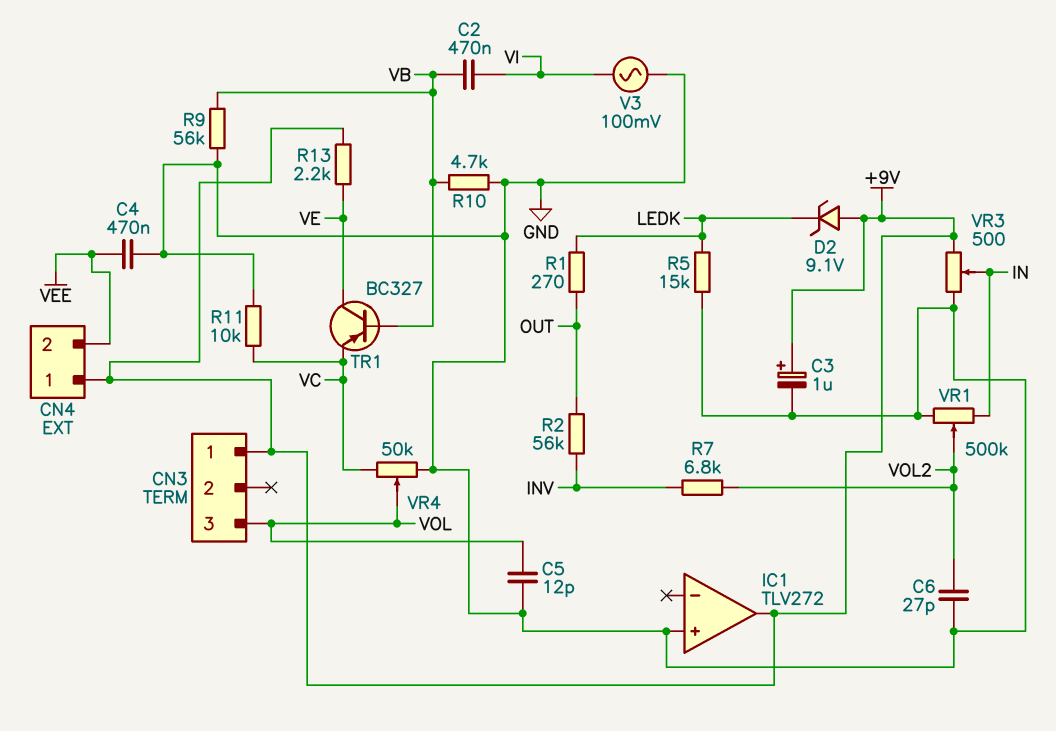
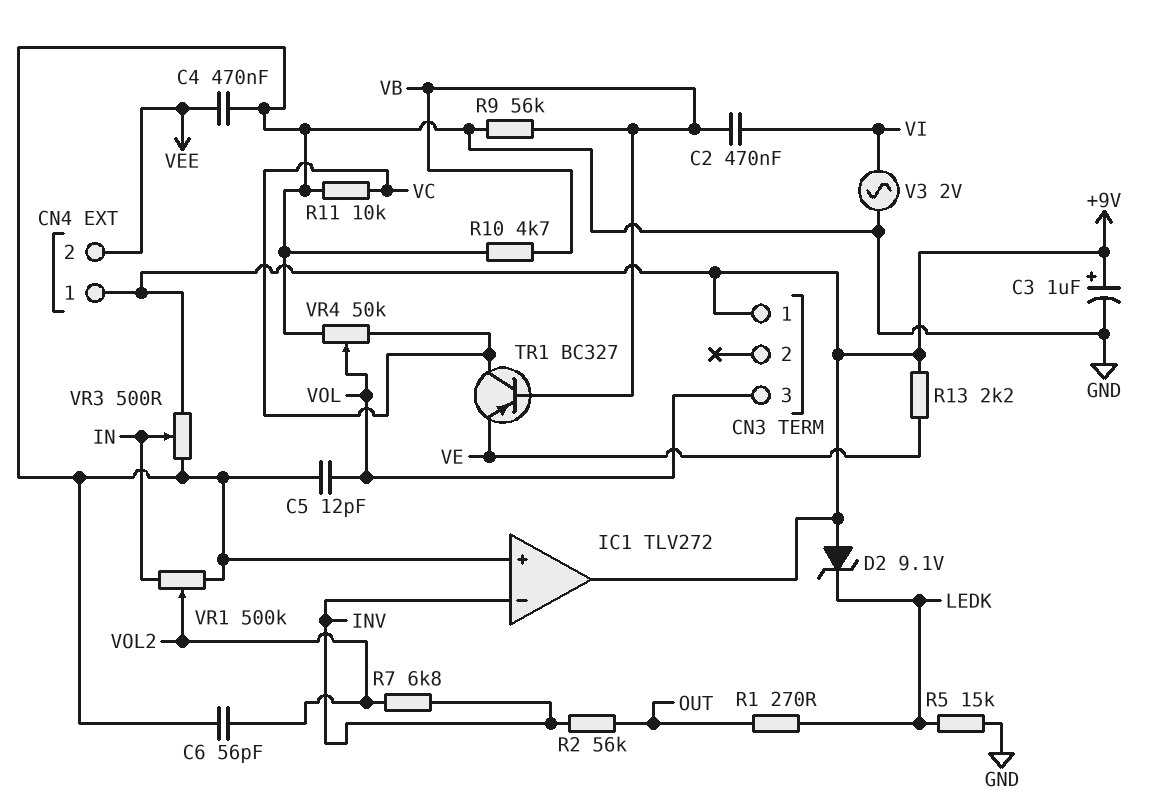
C6: 27pF (GND, VOL2) -> 56pF (GND, VOL2)
IC1 pin in-: none -> INV
TR1: PNP BC327 (B VB, C VE, E VC) -> PNP BC327 (B VB, C VC, E VE)
V3: AC 100mV (GND, VI) -> AC 2V (GND, VI)

